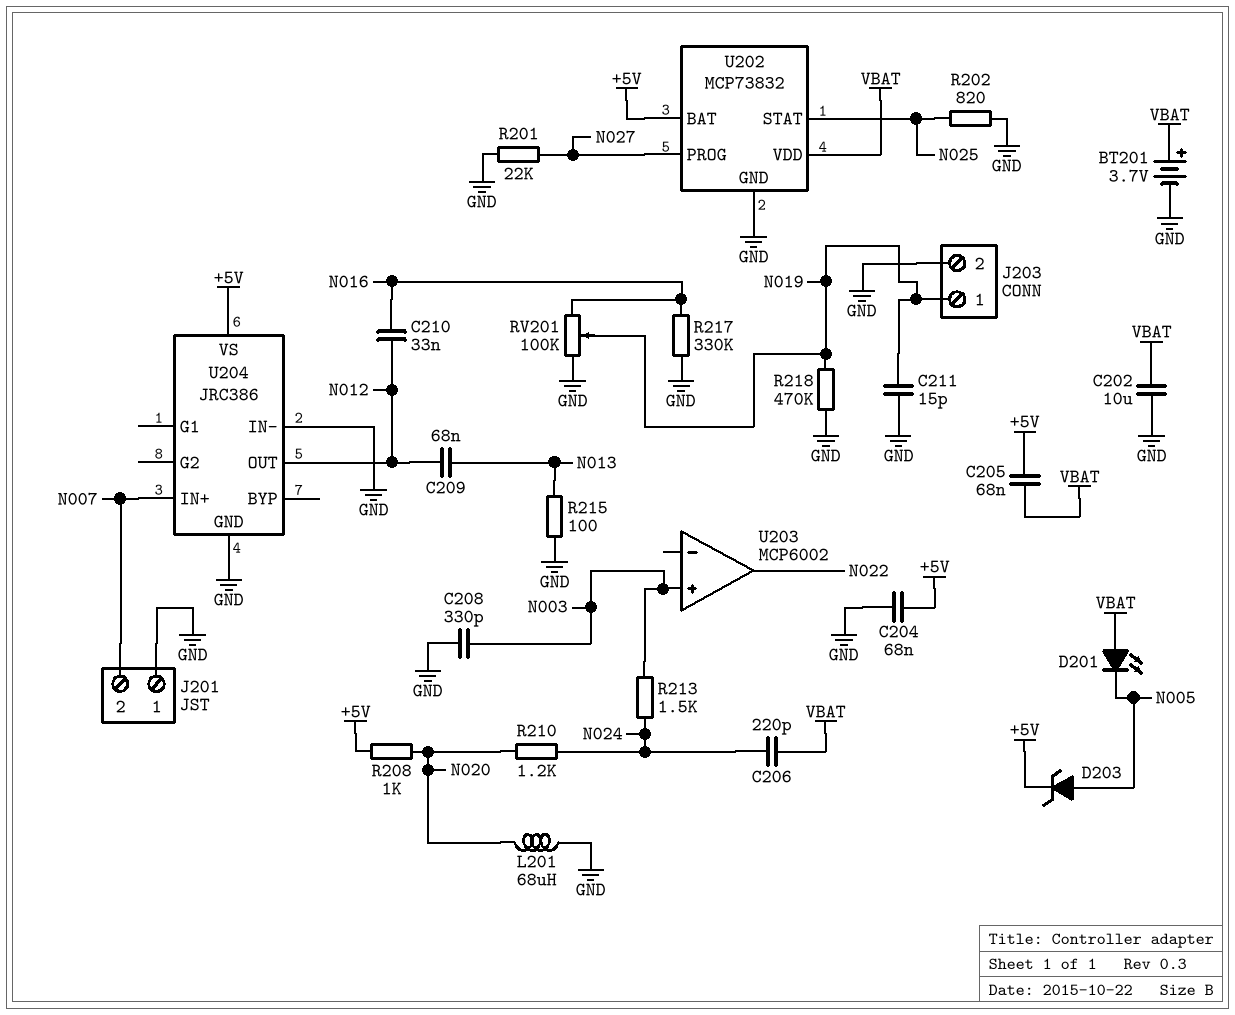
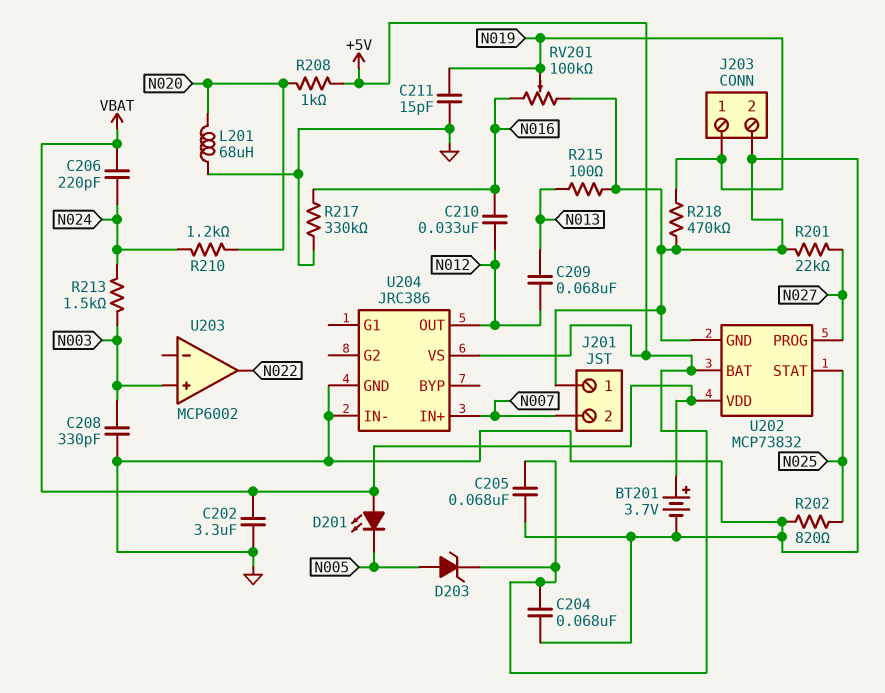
C202: 10uF (GND, VBAT) -> 3.3uF (GND, VBAT)
C205: 68nF (+5V, VBAT) -> 68nF (+5V, GND)

